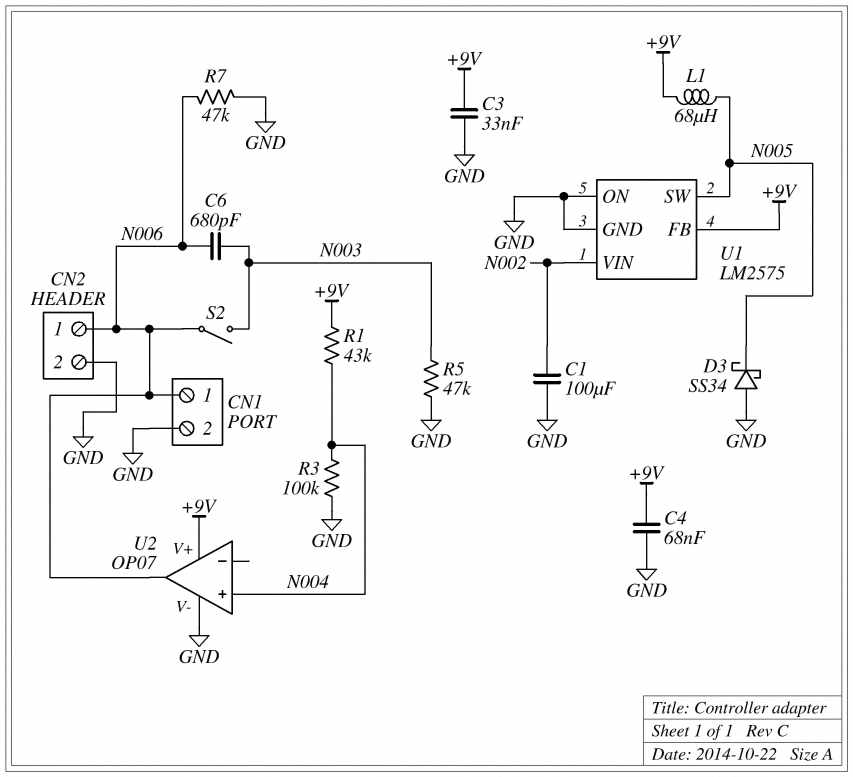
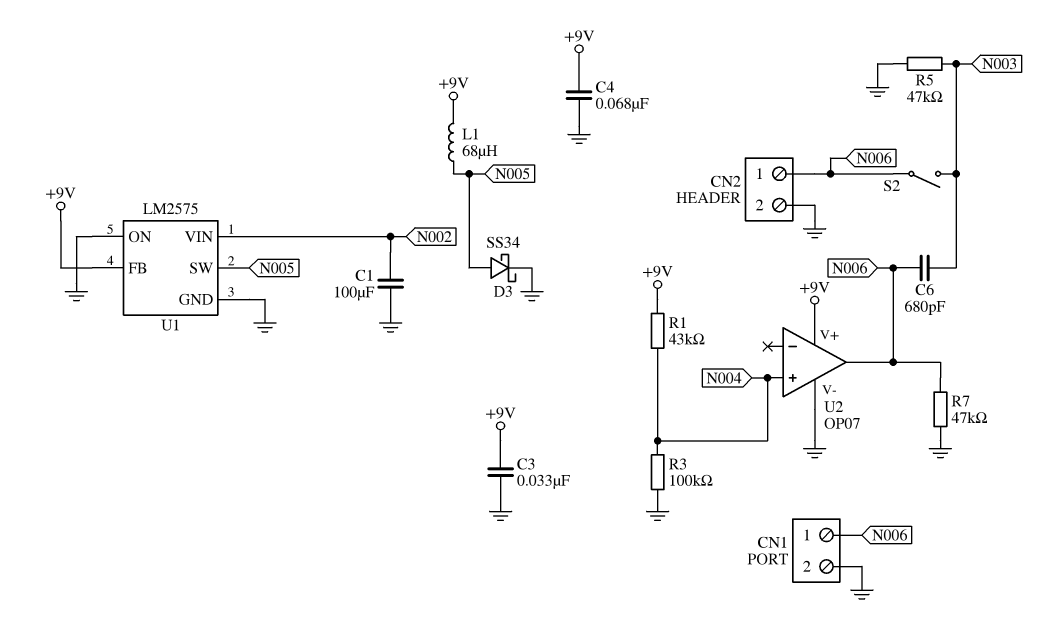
D3: schottky SS34 (A GND, K N005) -> schottky SS34 (A N005, K GND)

